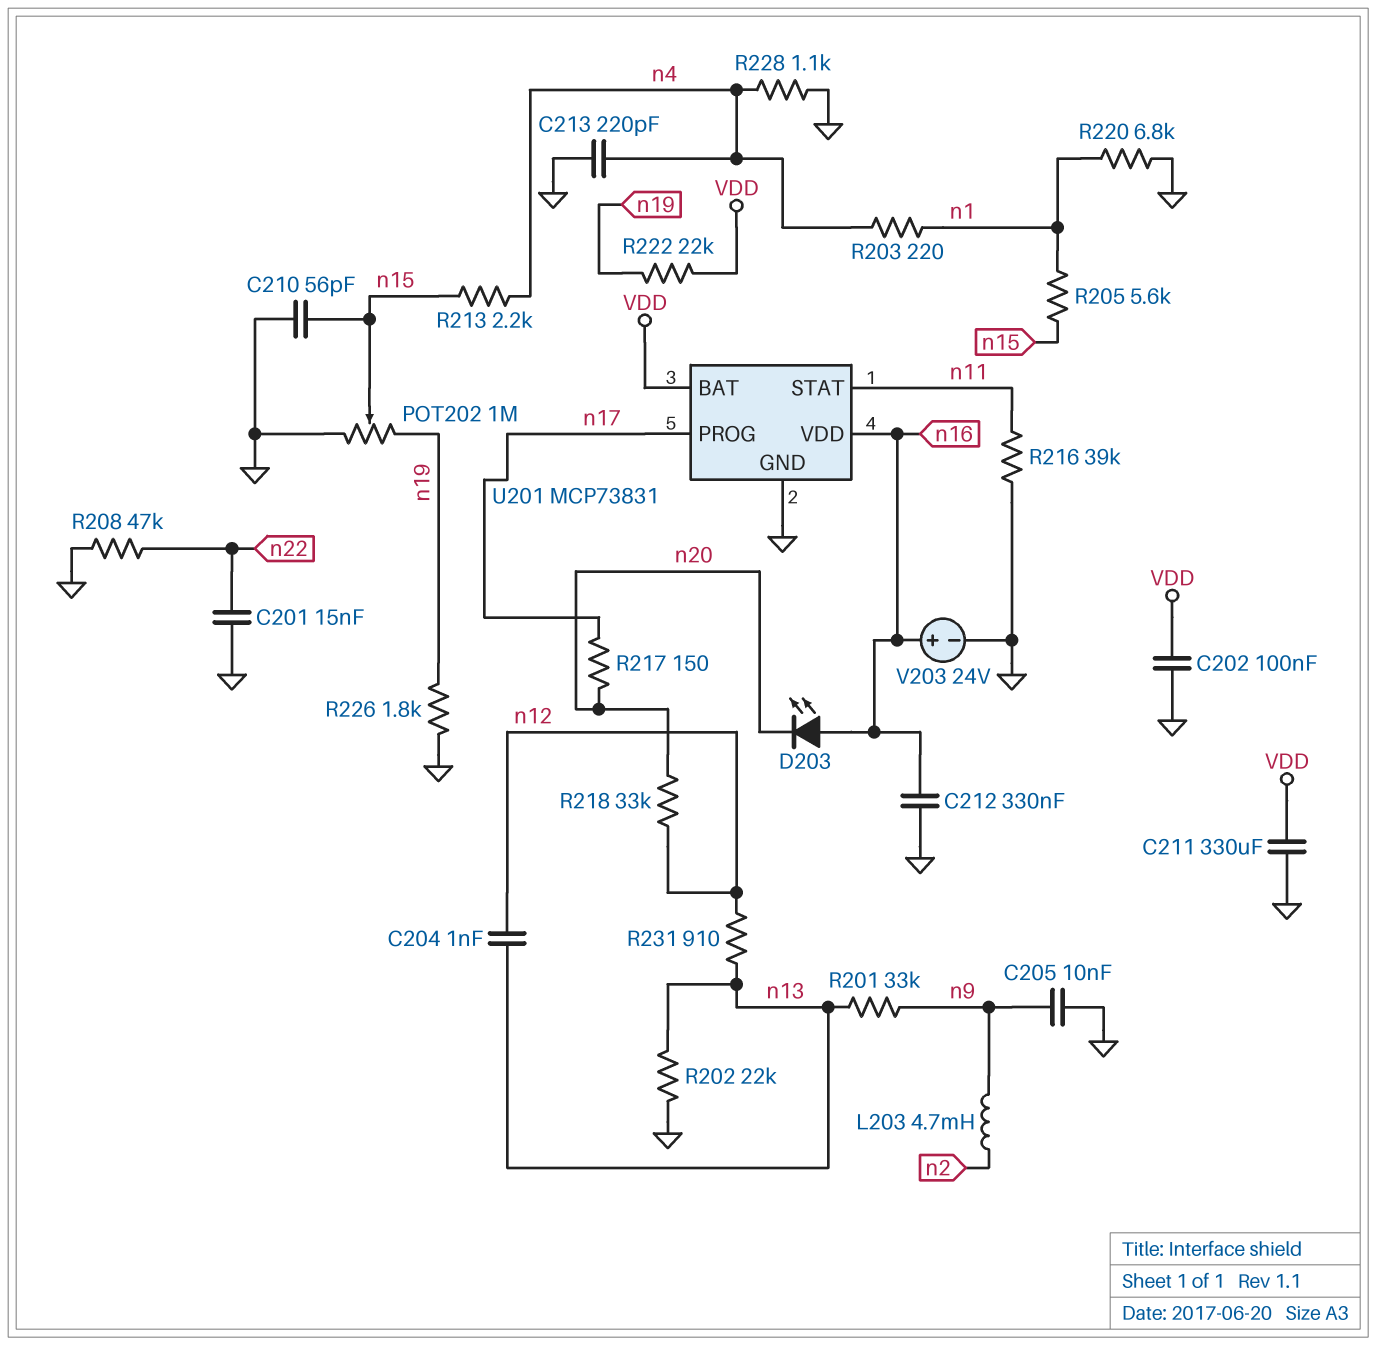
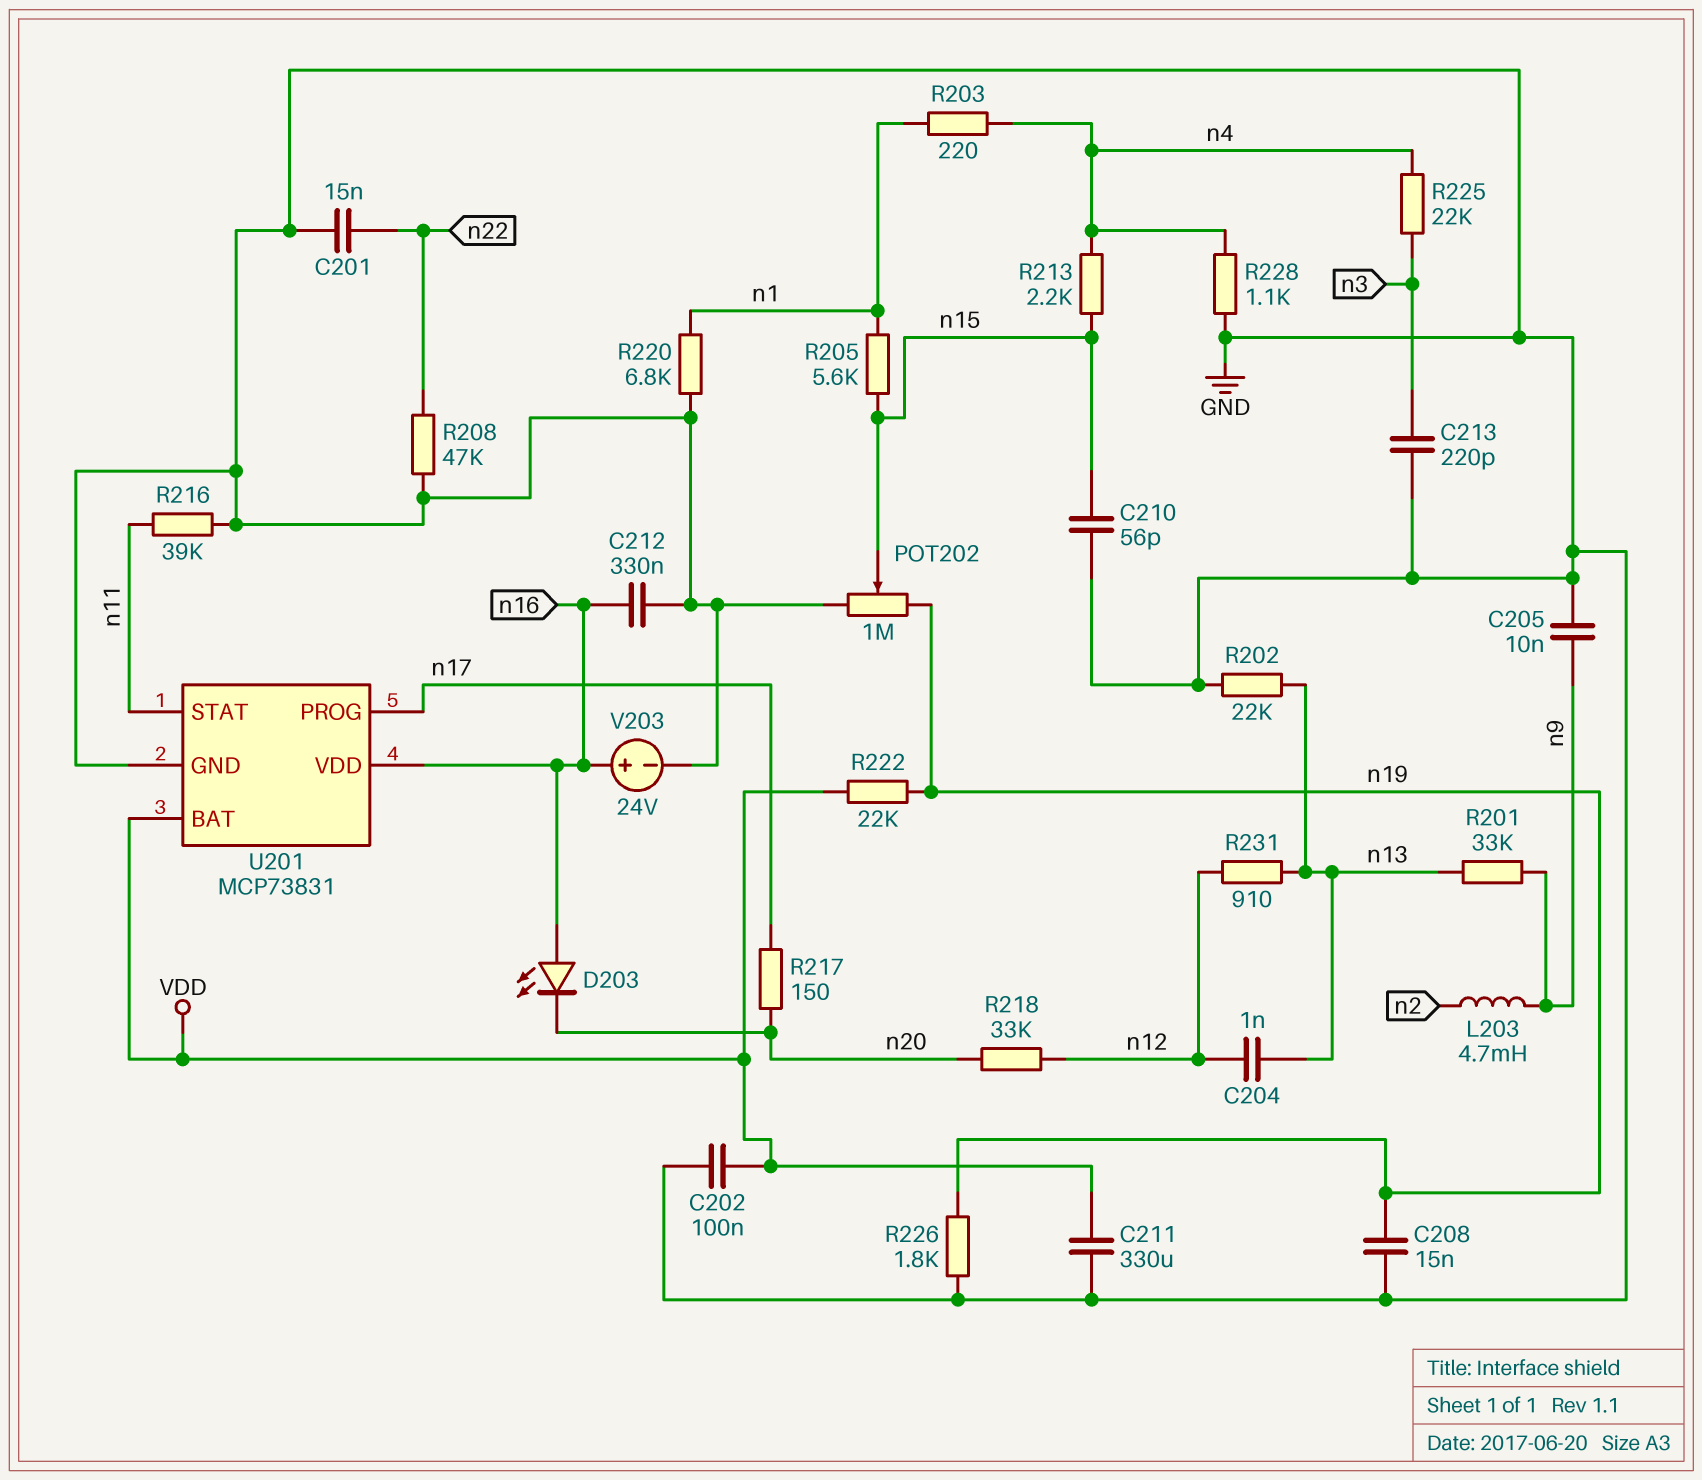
C208: none -> 15nF (GND, n19)
C213: 220pF (GND, n4) -> 220pF (GND, n3)
R225: none -> 22k (n3, n4)

